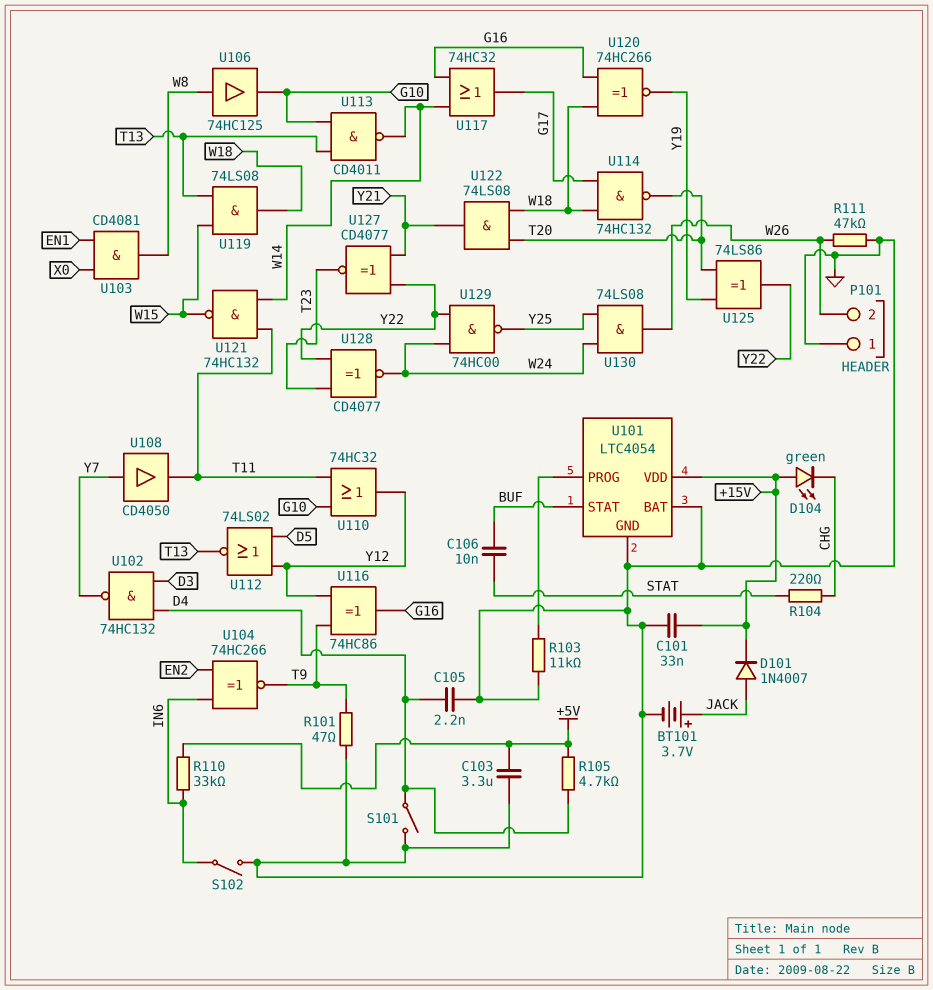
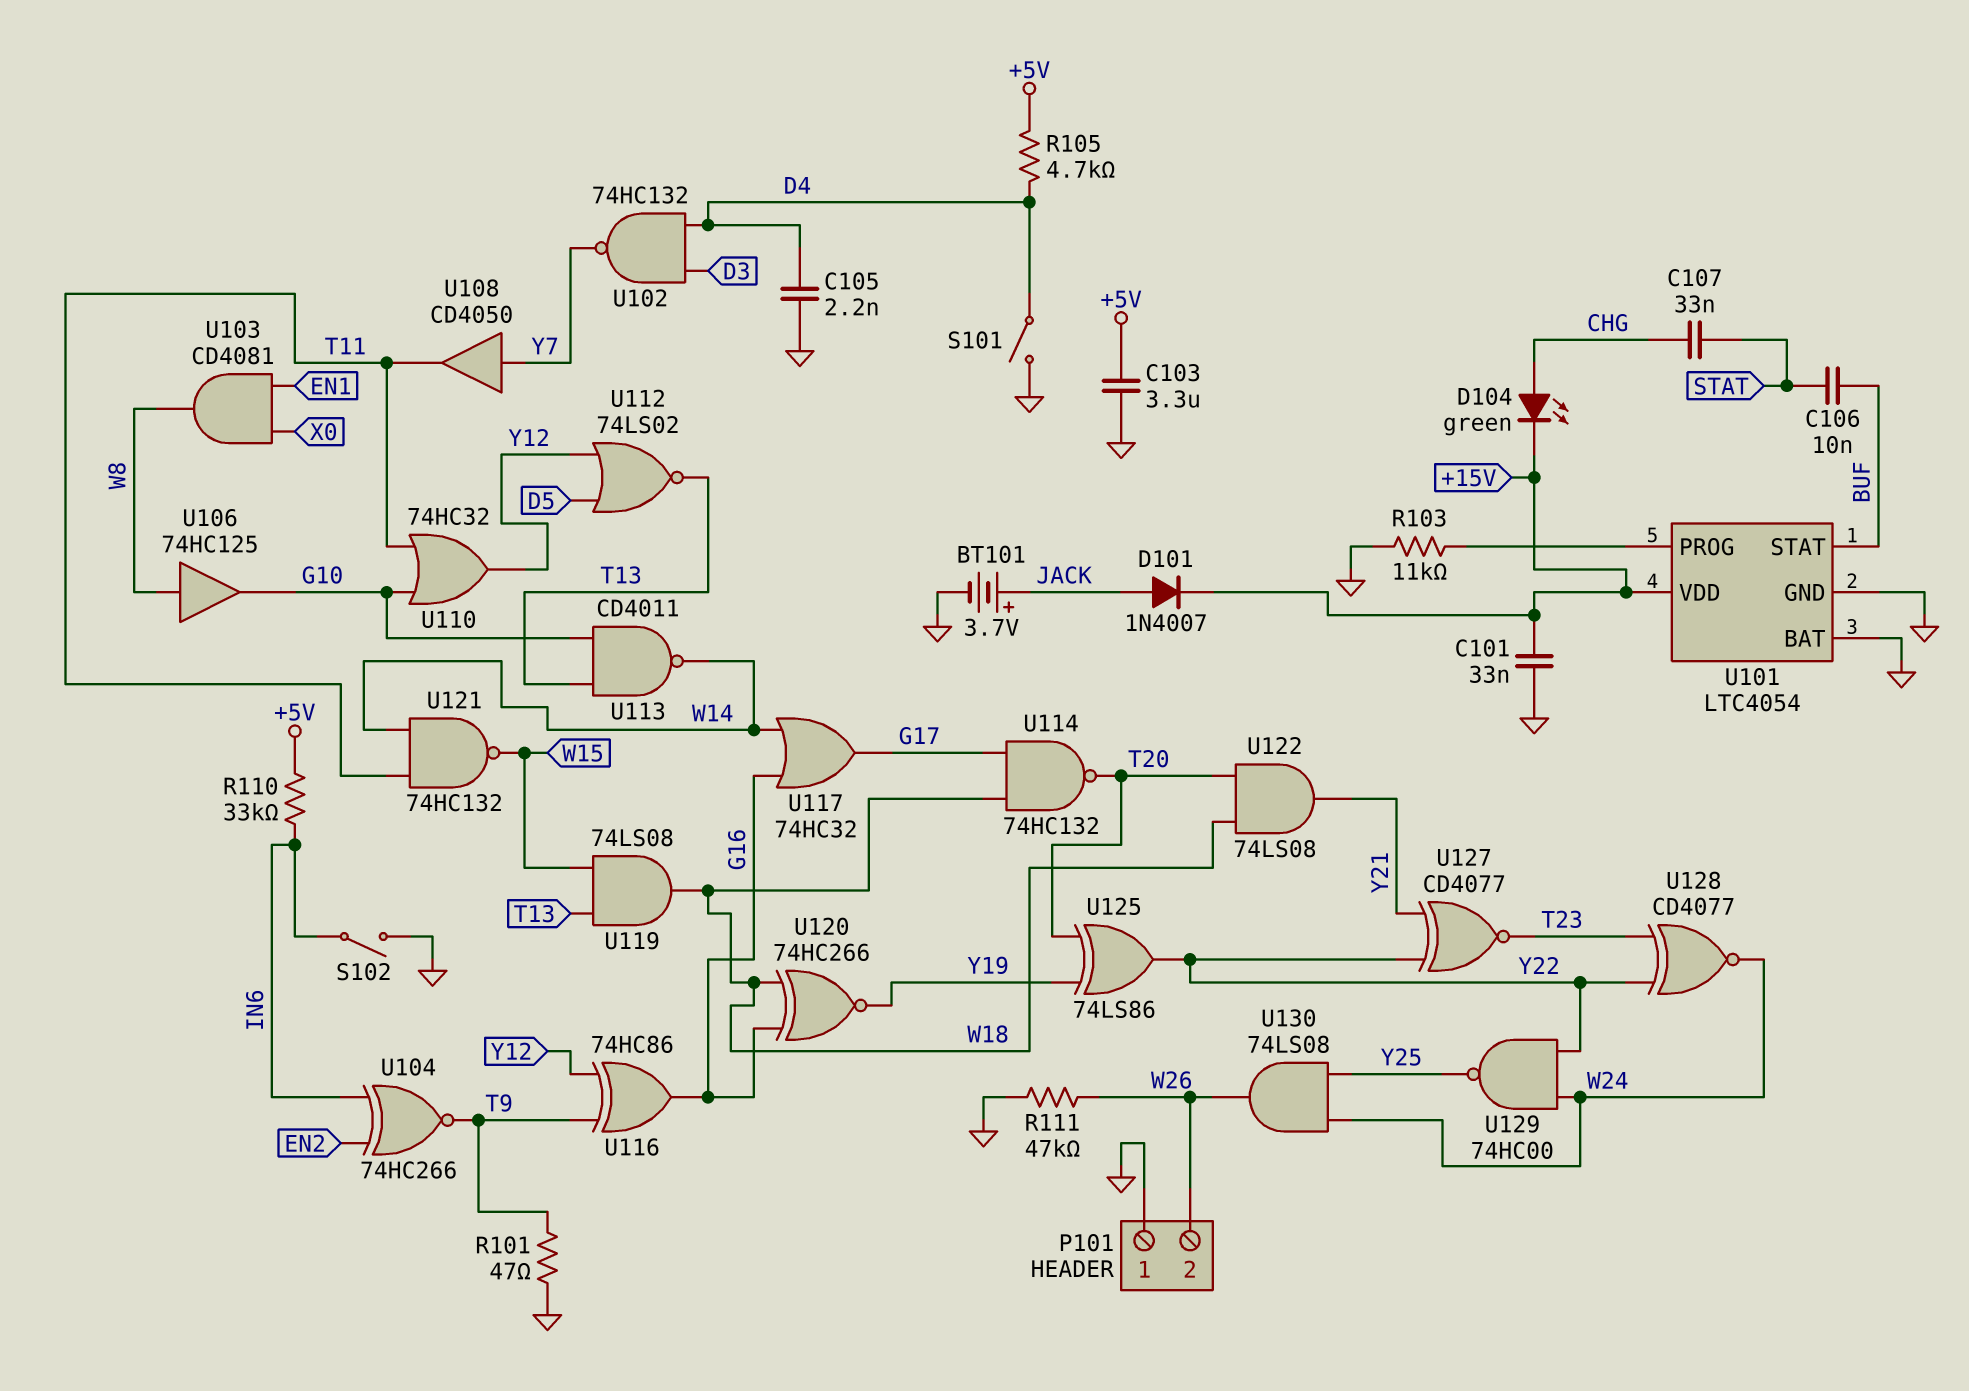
C107: none -> 33nF (CHG, STAT)
D104: LED green (A +15V, K CHG) -> LED green (A CHG, K +15V)
R104: 220 (CHG, STAT) -> none

